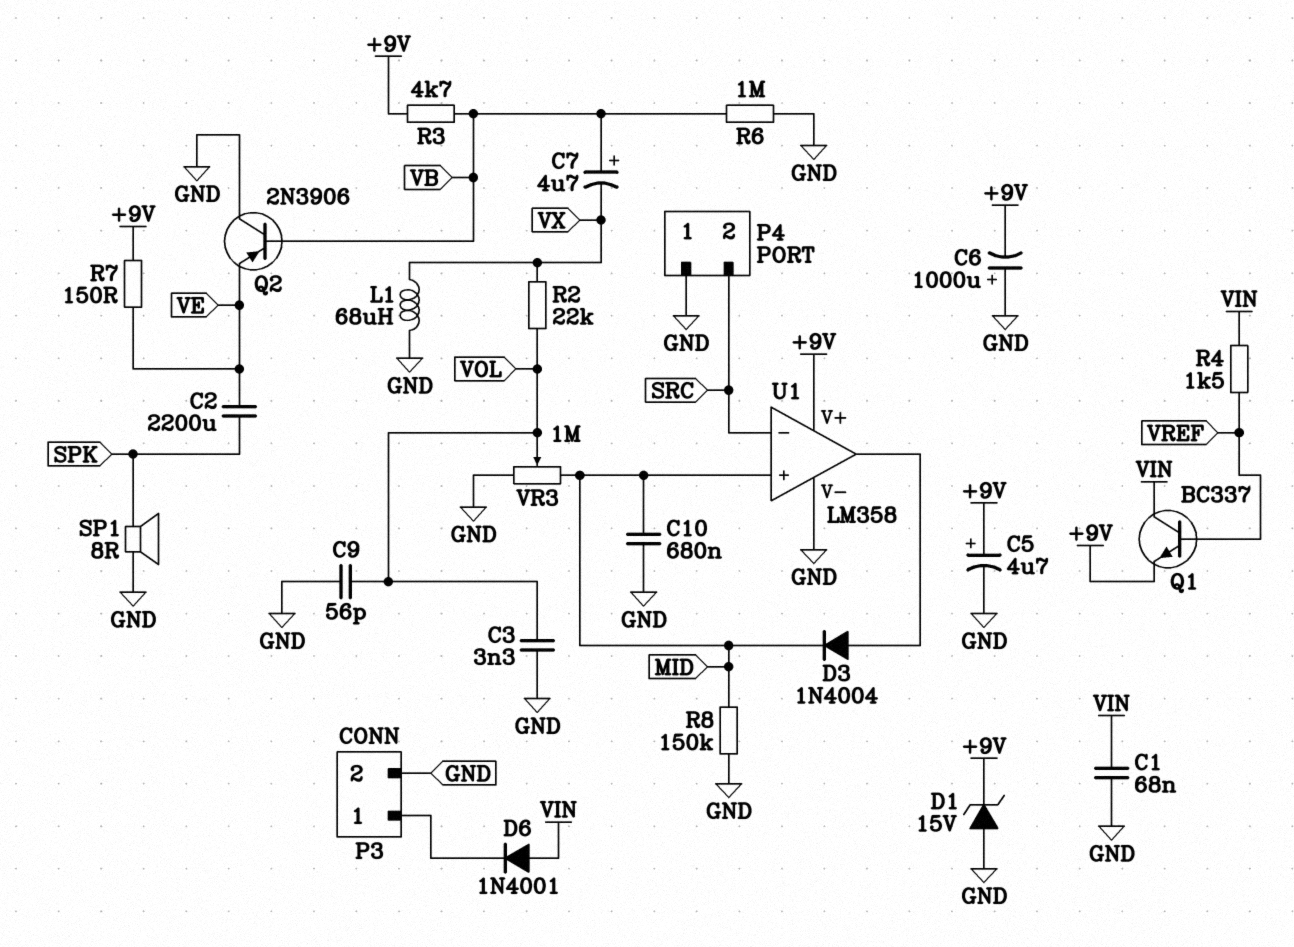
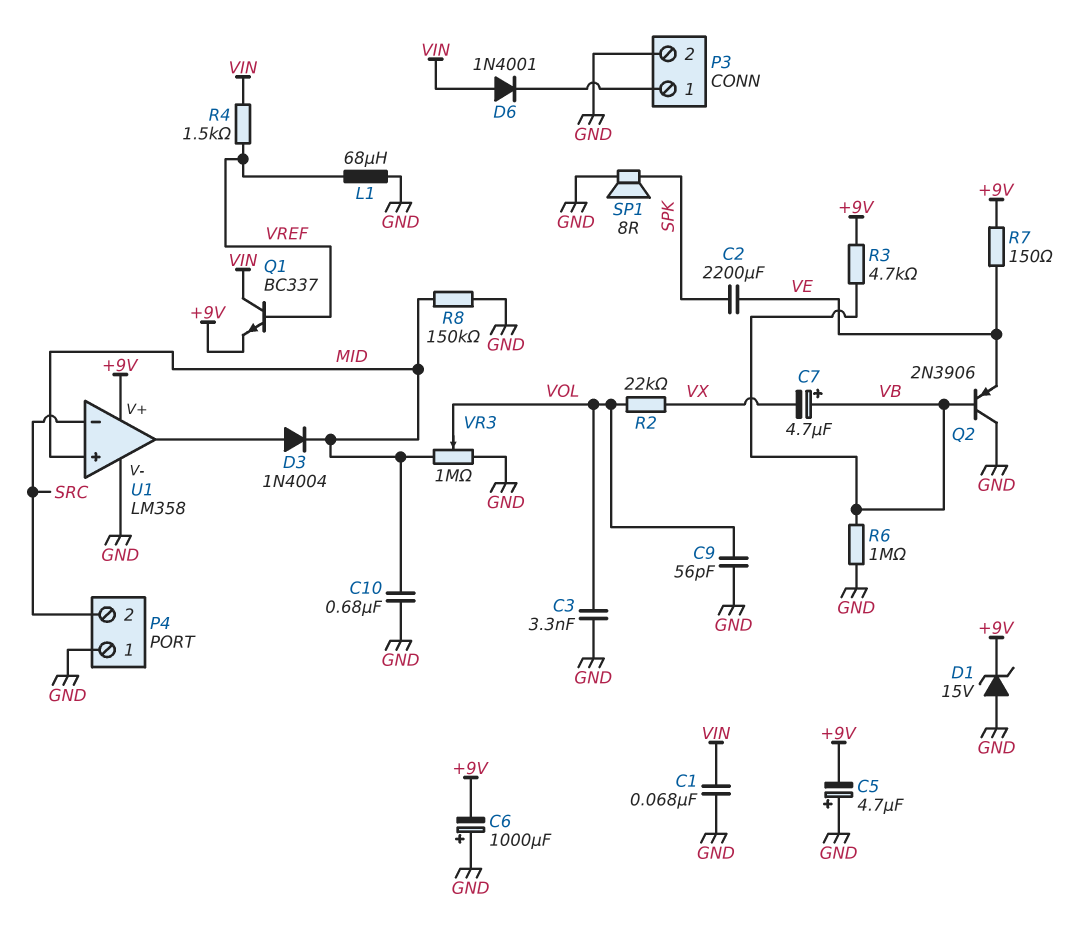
C5: 4.7uF (plus +9V, minus GND) -> 4.7uF (plus GND, minus +9V)
L1: 68uH (GND, VX) -> 68uH (GND, VREF)

